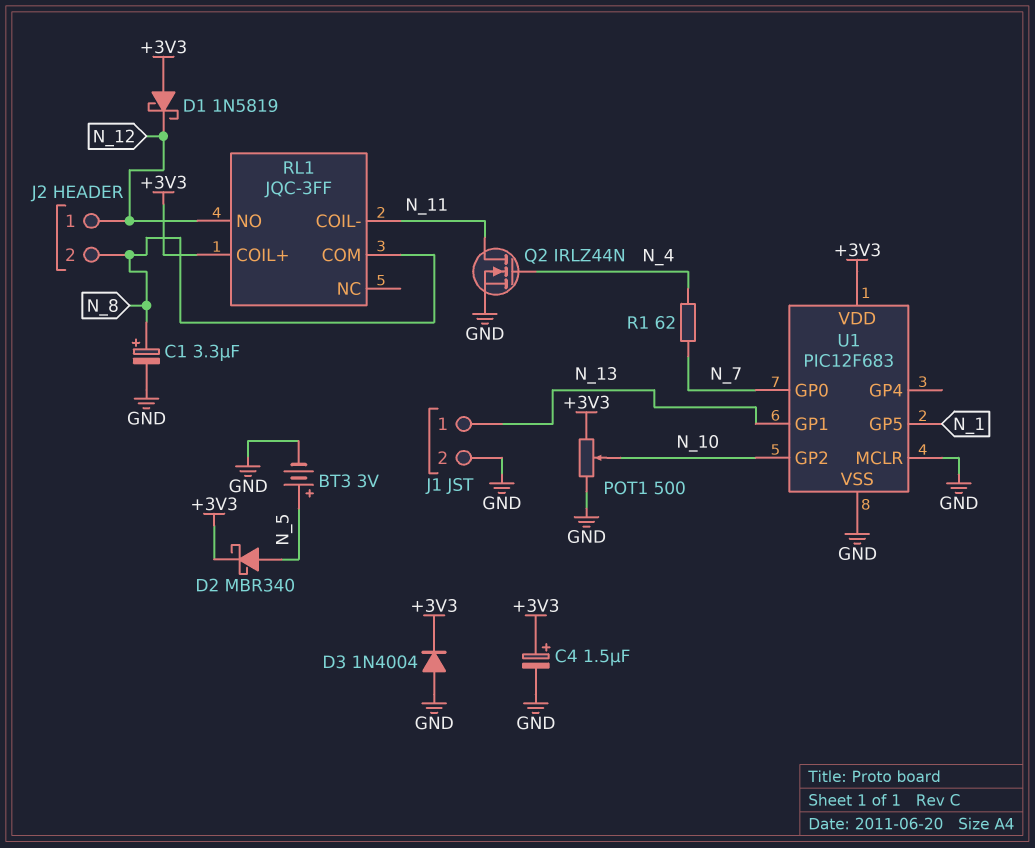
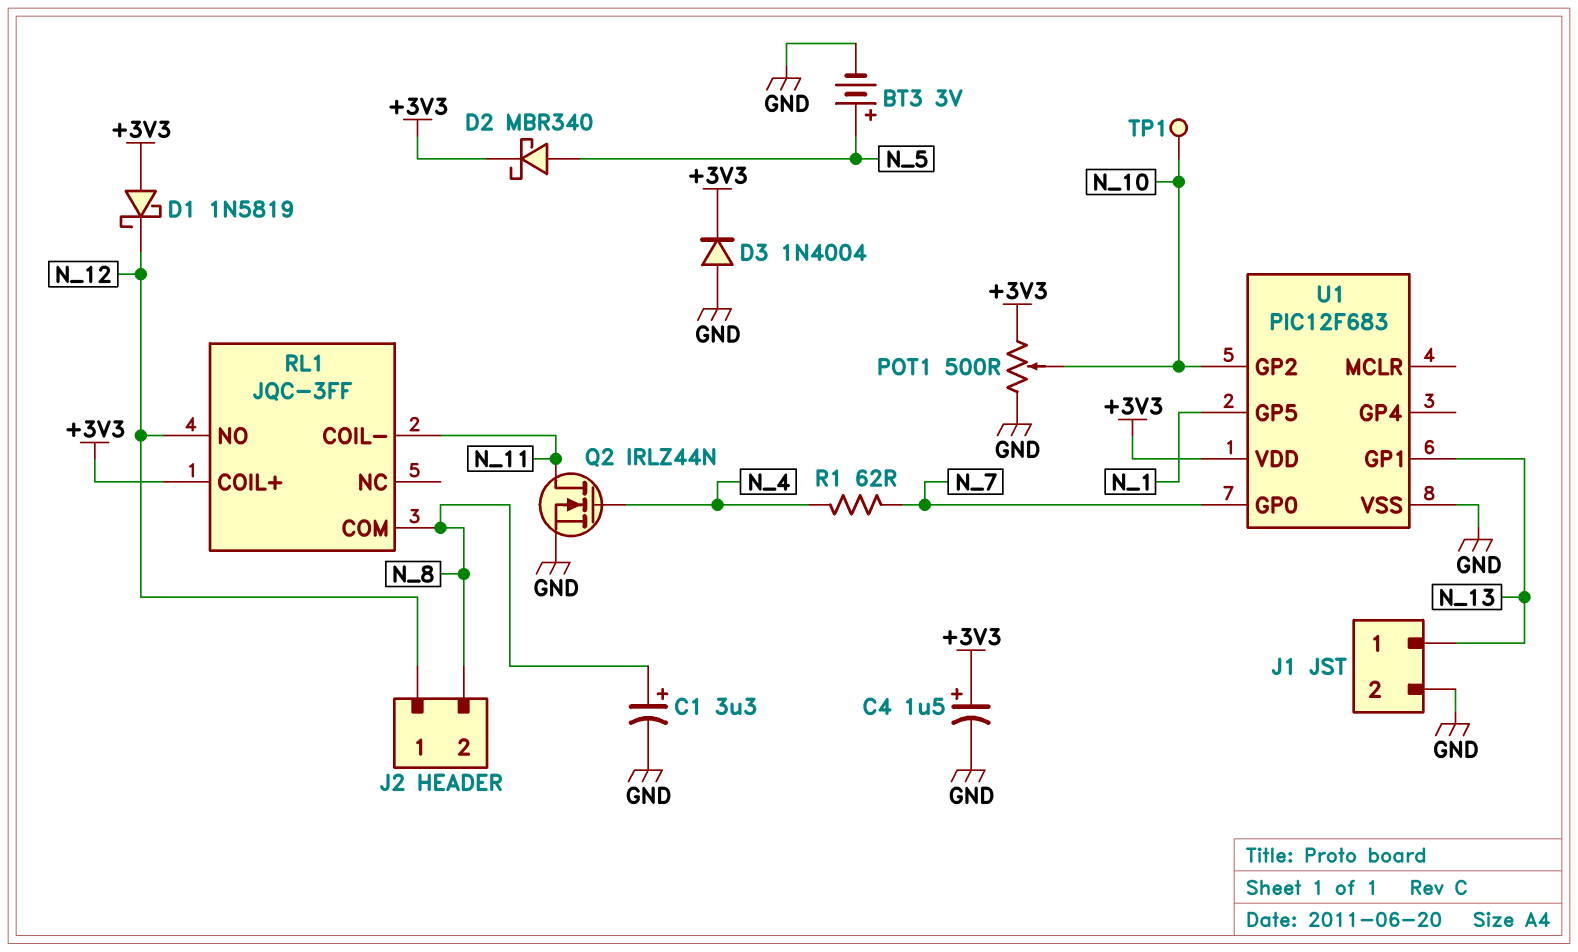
TP1: none -> test point (N_10)
U1 pin MCLR: GND -> none

